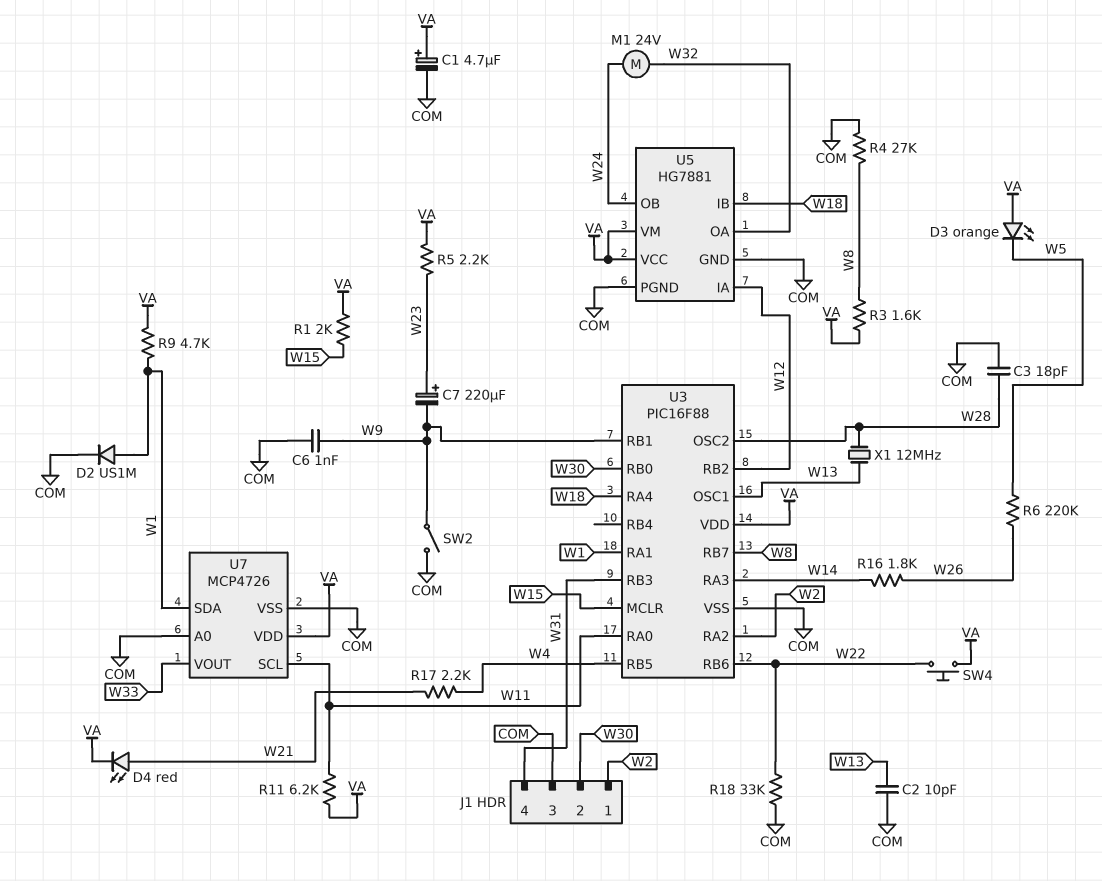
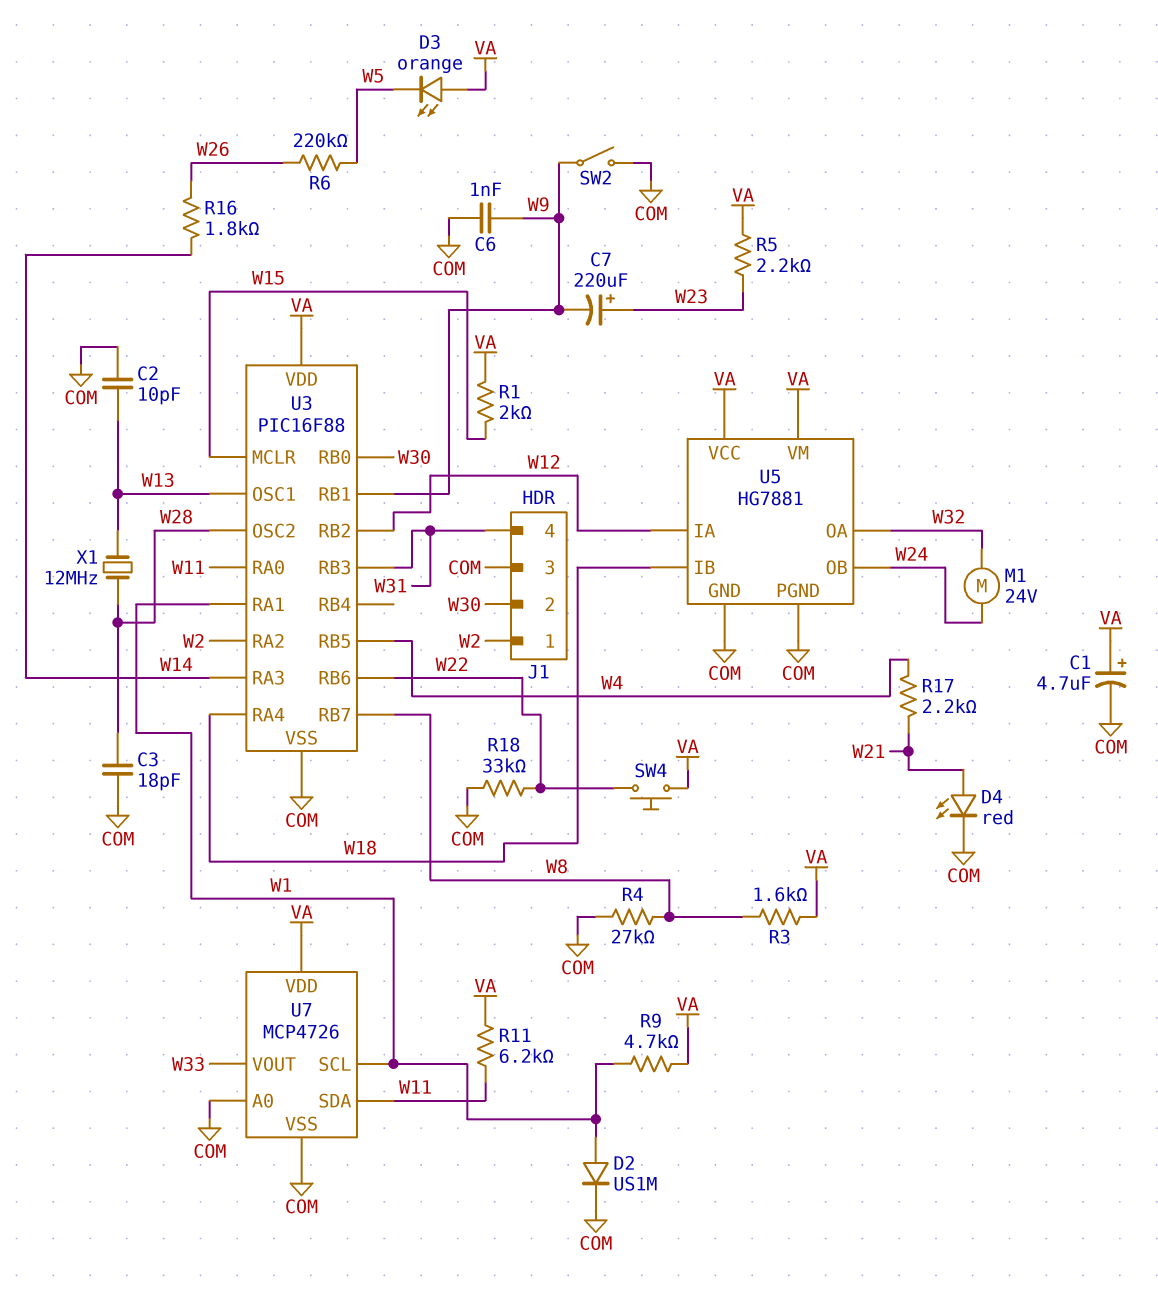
D4: LED red (A W21, K VA) -> LED red (A W21, K COM)
U7 pin SCL: W11 -> W1
U7 pin SDA: W1 -> W11

